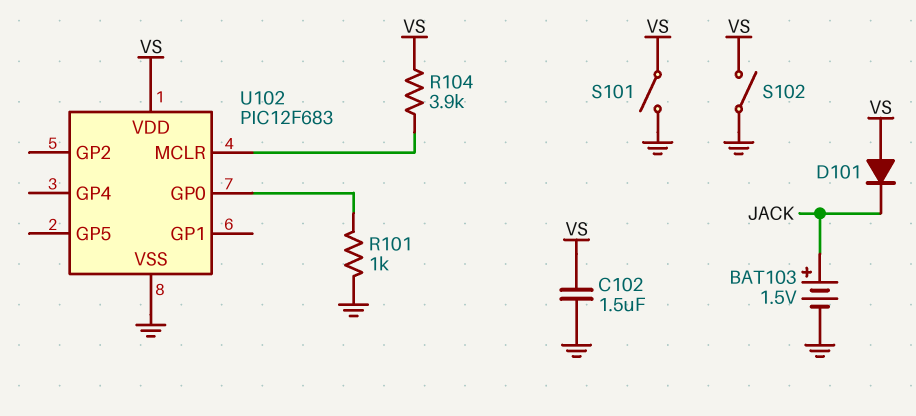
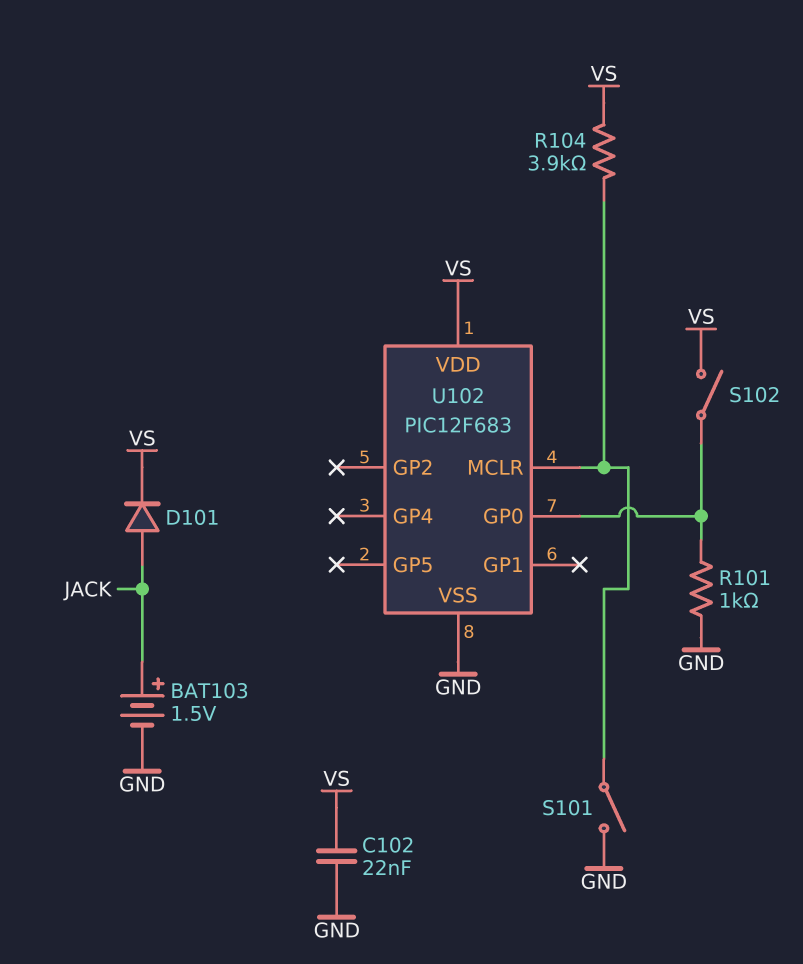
C102: 1.5uF (GND, VS) -> 22nF (GND, VS)
D101: diode (A VS, K JACK) -> diode (A JACK, K VS)
S101: switch (GND, VS) -> switch (GND, U102/MCLR)
S102: switch (GND, VS) -> switch (U102/GP0, VS)

